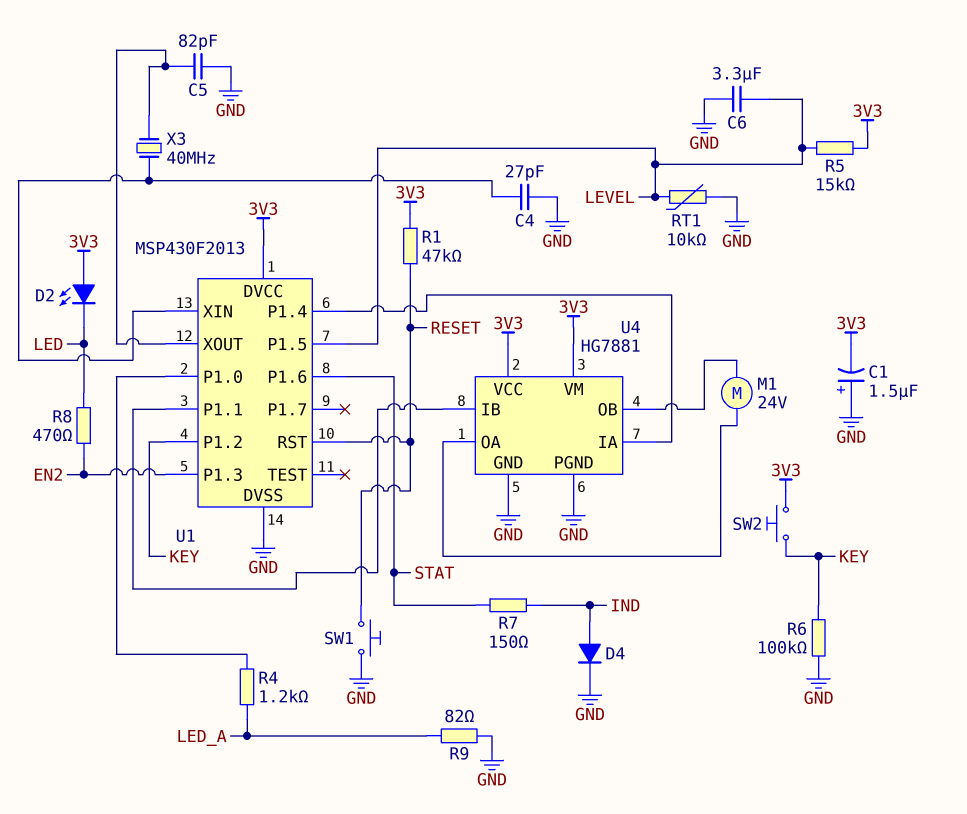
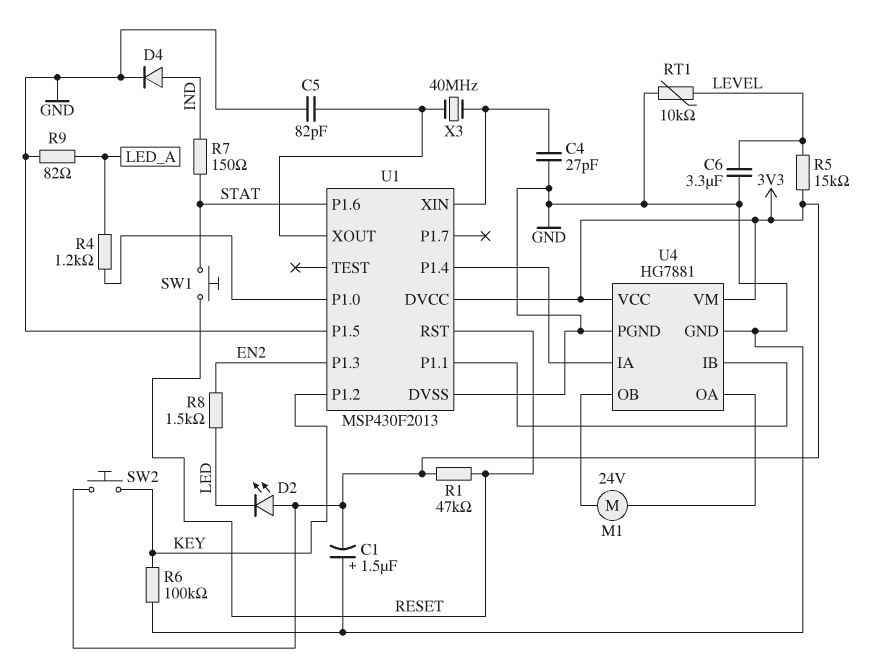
R8: 470 (EN2, LED) -> 1.5k (EN2, LED)
SW1: button (GND, RESET) -> button (RESET, STAT)
U1 pin P1.5: LEVEL -> GND

